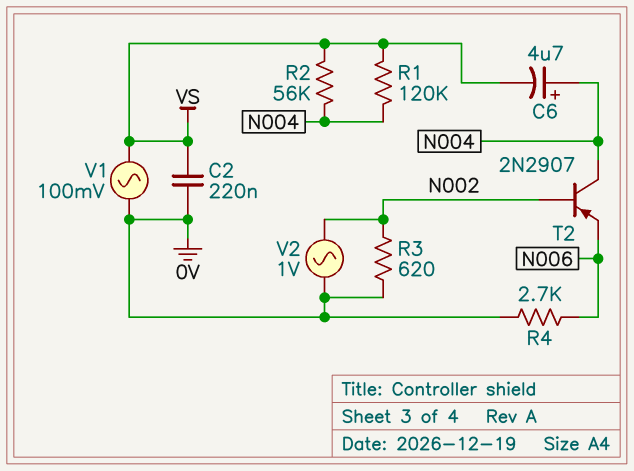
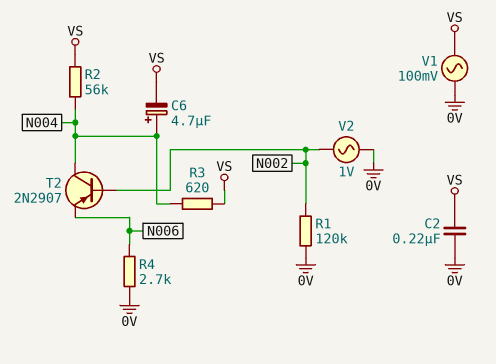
R1: 120k (N004, VS) -> 120k (0V, N002)
R3: 620 (0V, N002) -> 620 (N004, VS)

